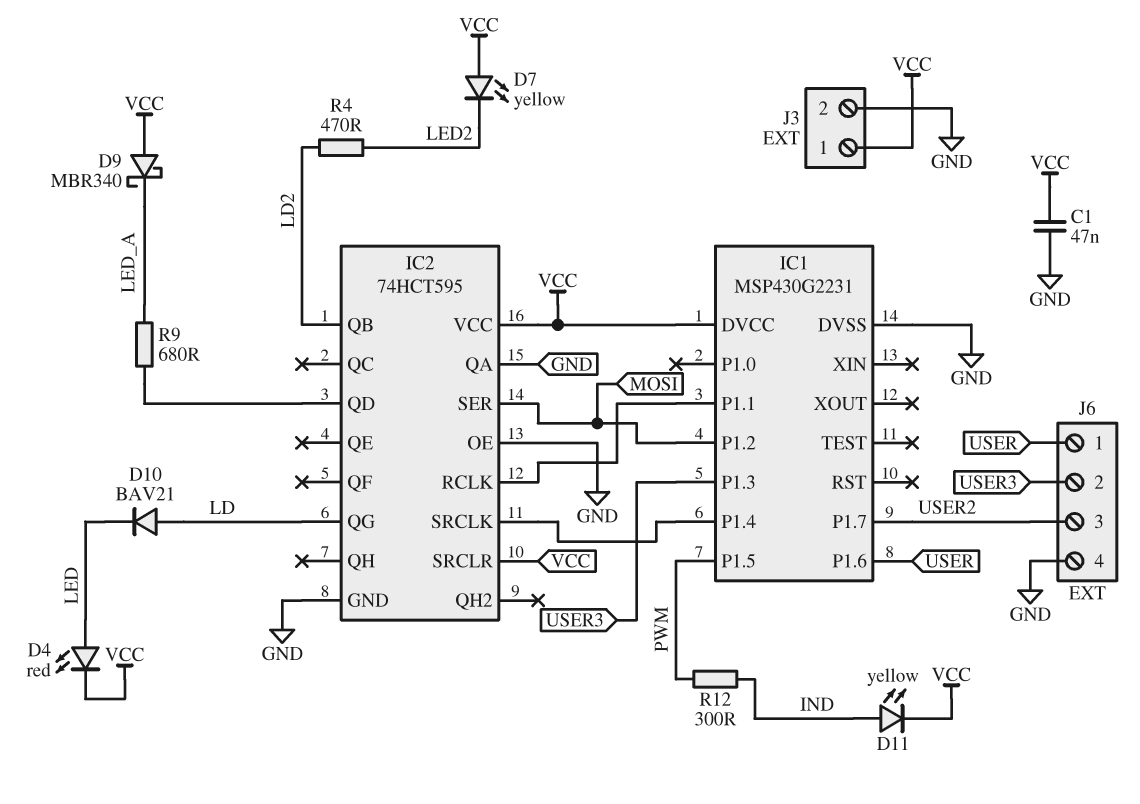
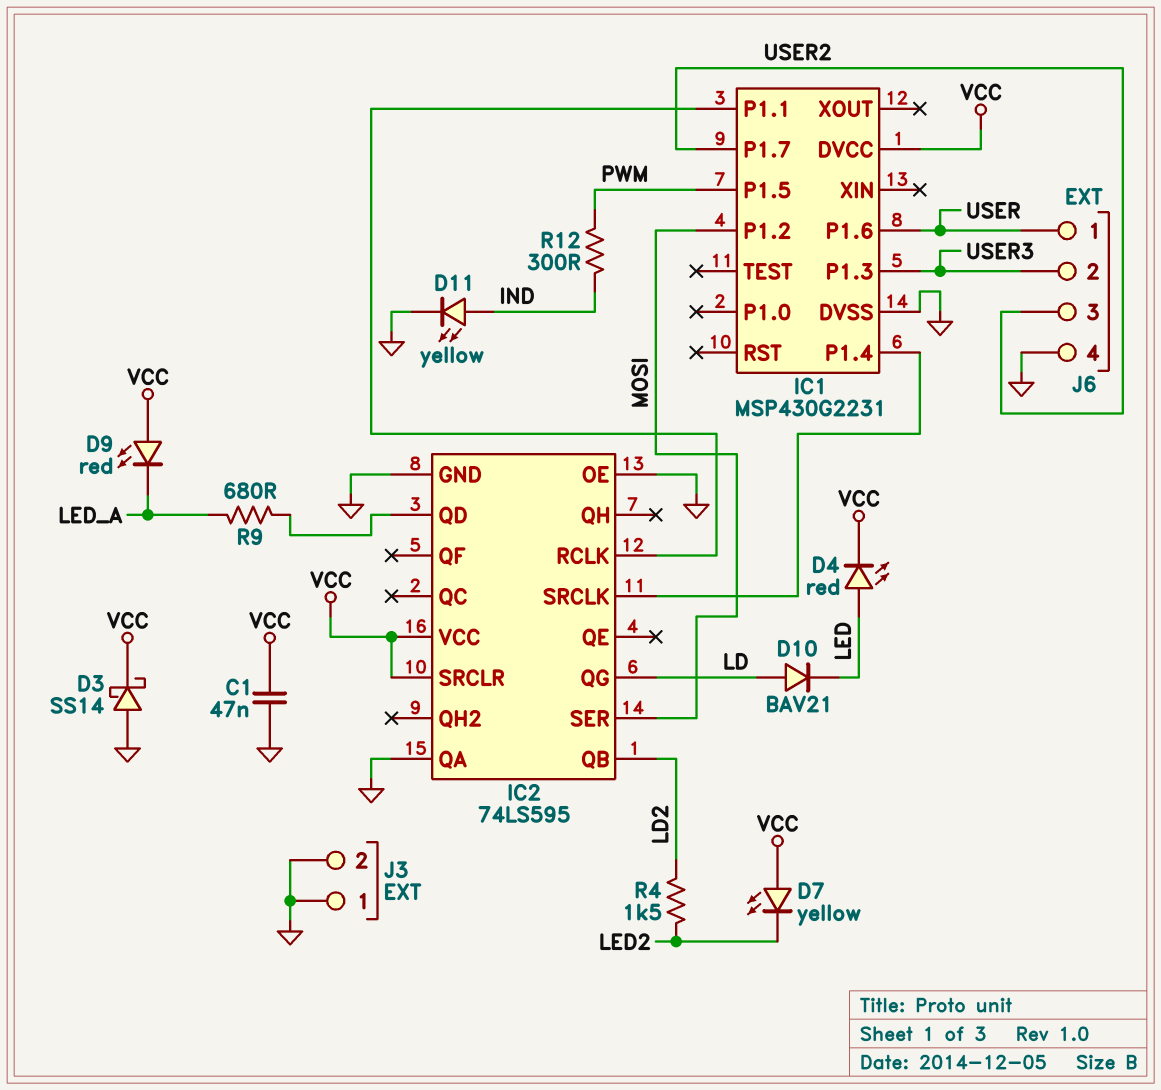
D3: none -> schottky SS14 (A GND, K VCC)
D9: schottky MBR340 (A VCC, K LED_A) -> LED red (A VCC, K LED_A)
D11: LED yellow (A IND, K VCC) -> LED yellow (A IND, K GND)
IC2: 74HCT595 -> 74LS595
J3 pin 1: VCC -> GND
R4: 470 (LD2, LED2) -> 1.5k (LD2, LED2)

